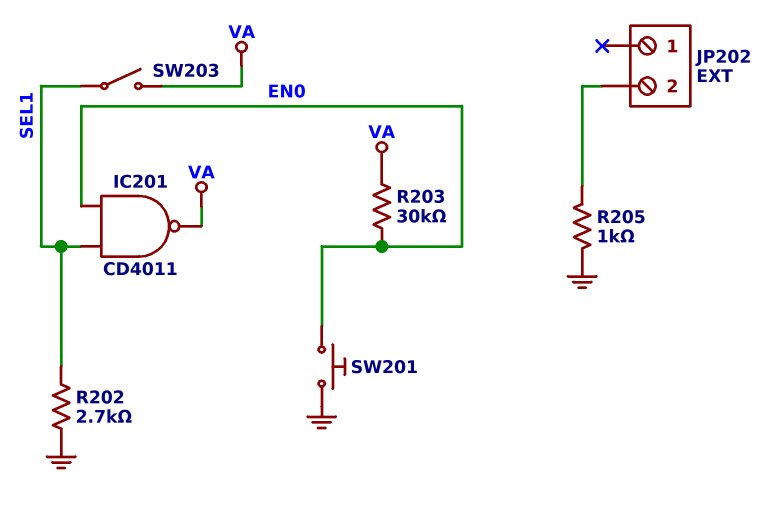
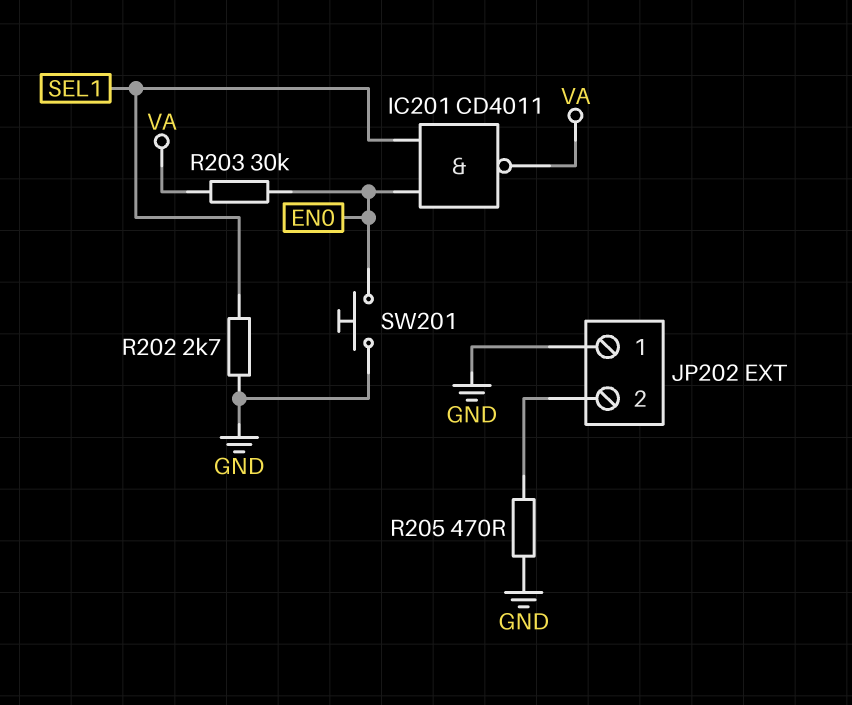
JP202 pin 1: none -> GND
R205: 1k (GND, JP202/2) -> 470 (GND, JP202/2)
SW203: switch (SEL1, VA) -> none

